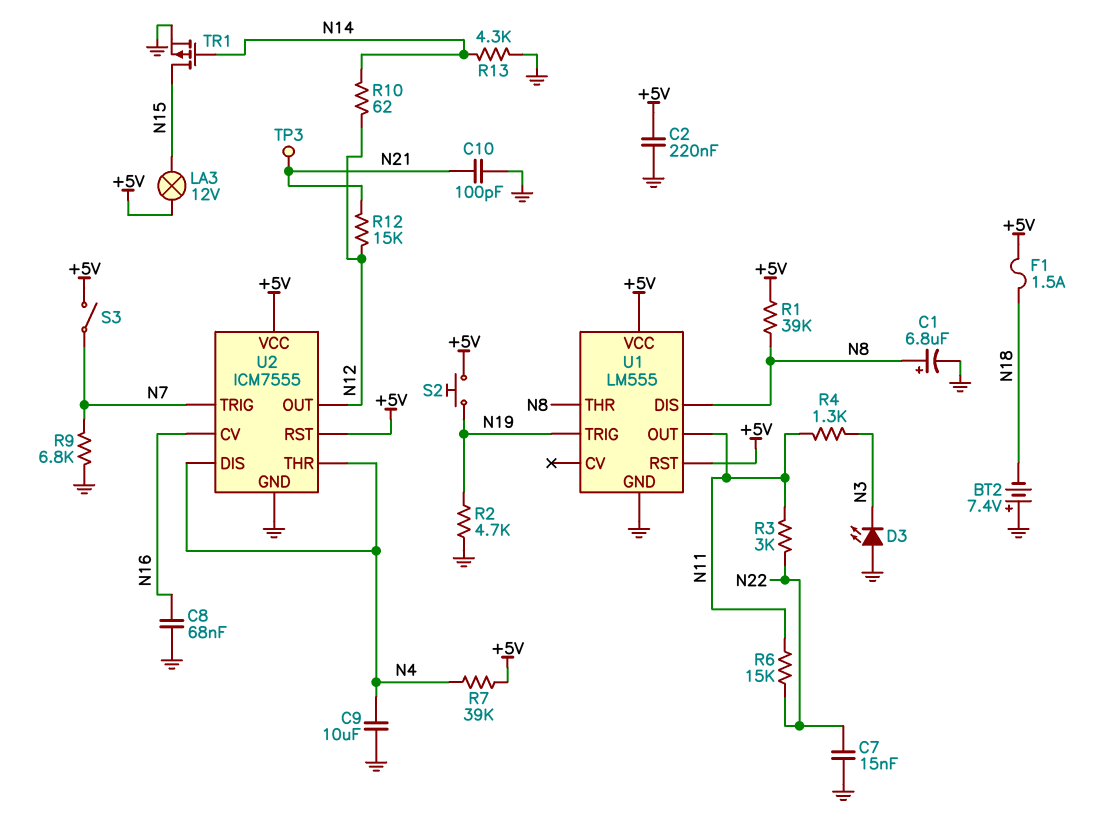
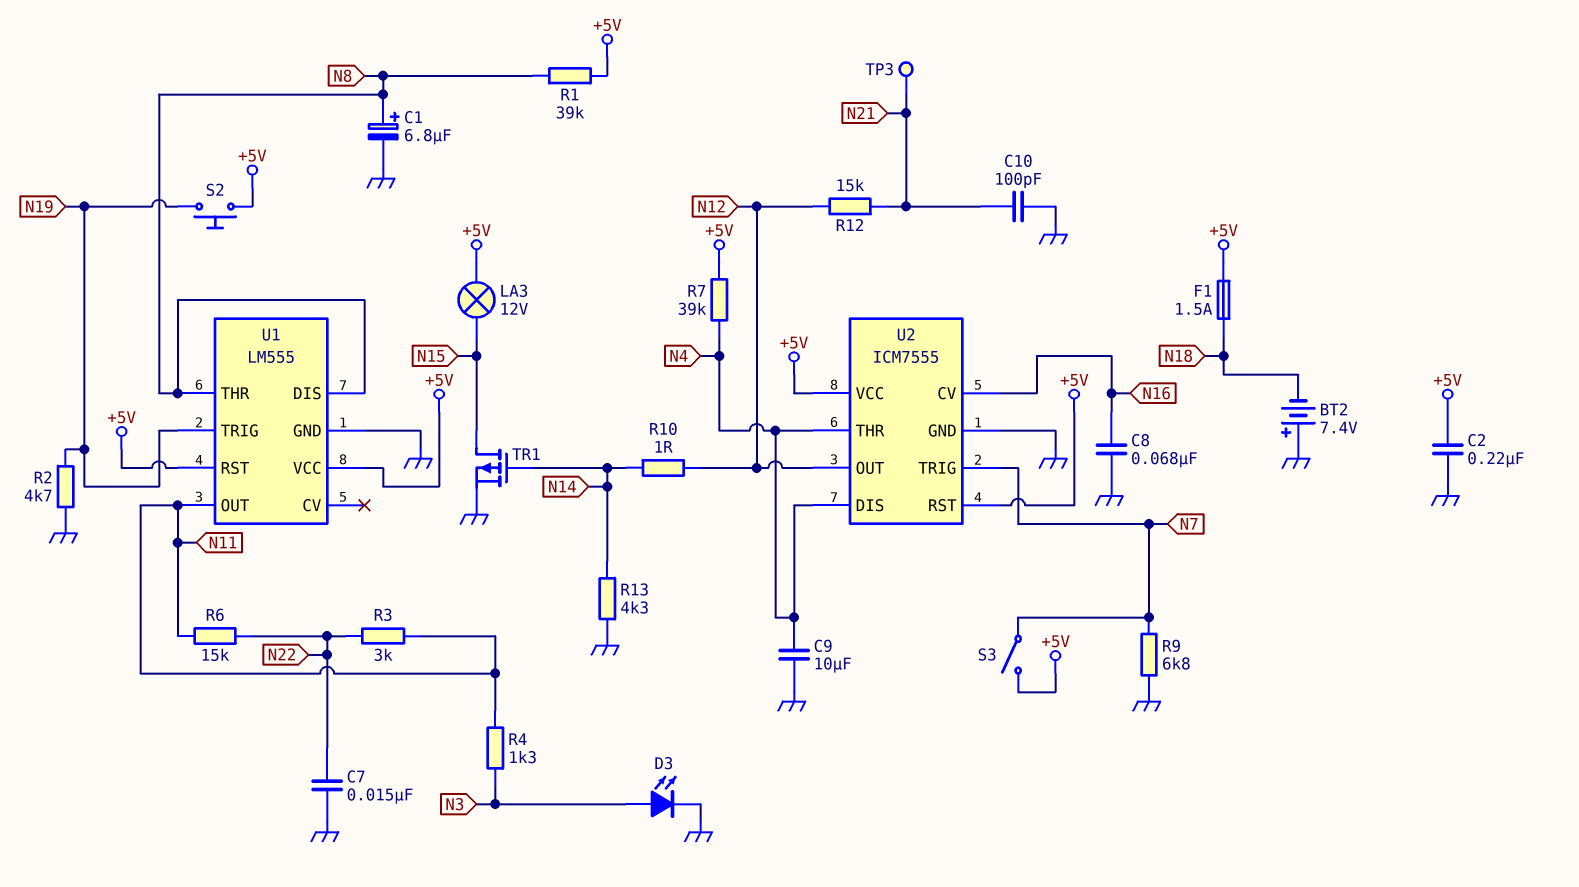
D3: LED (A GND, K N3) -> LED (A N3, K GND)
R10: 62 (N12, N14) -> 1 (N12, N14)

